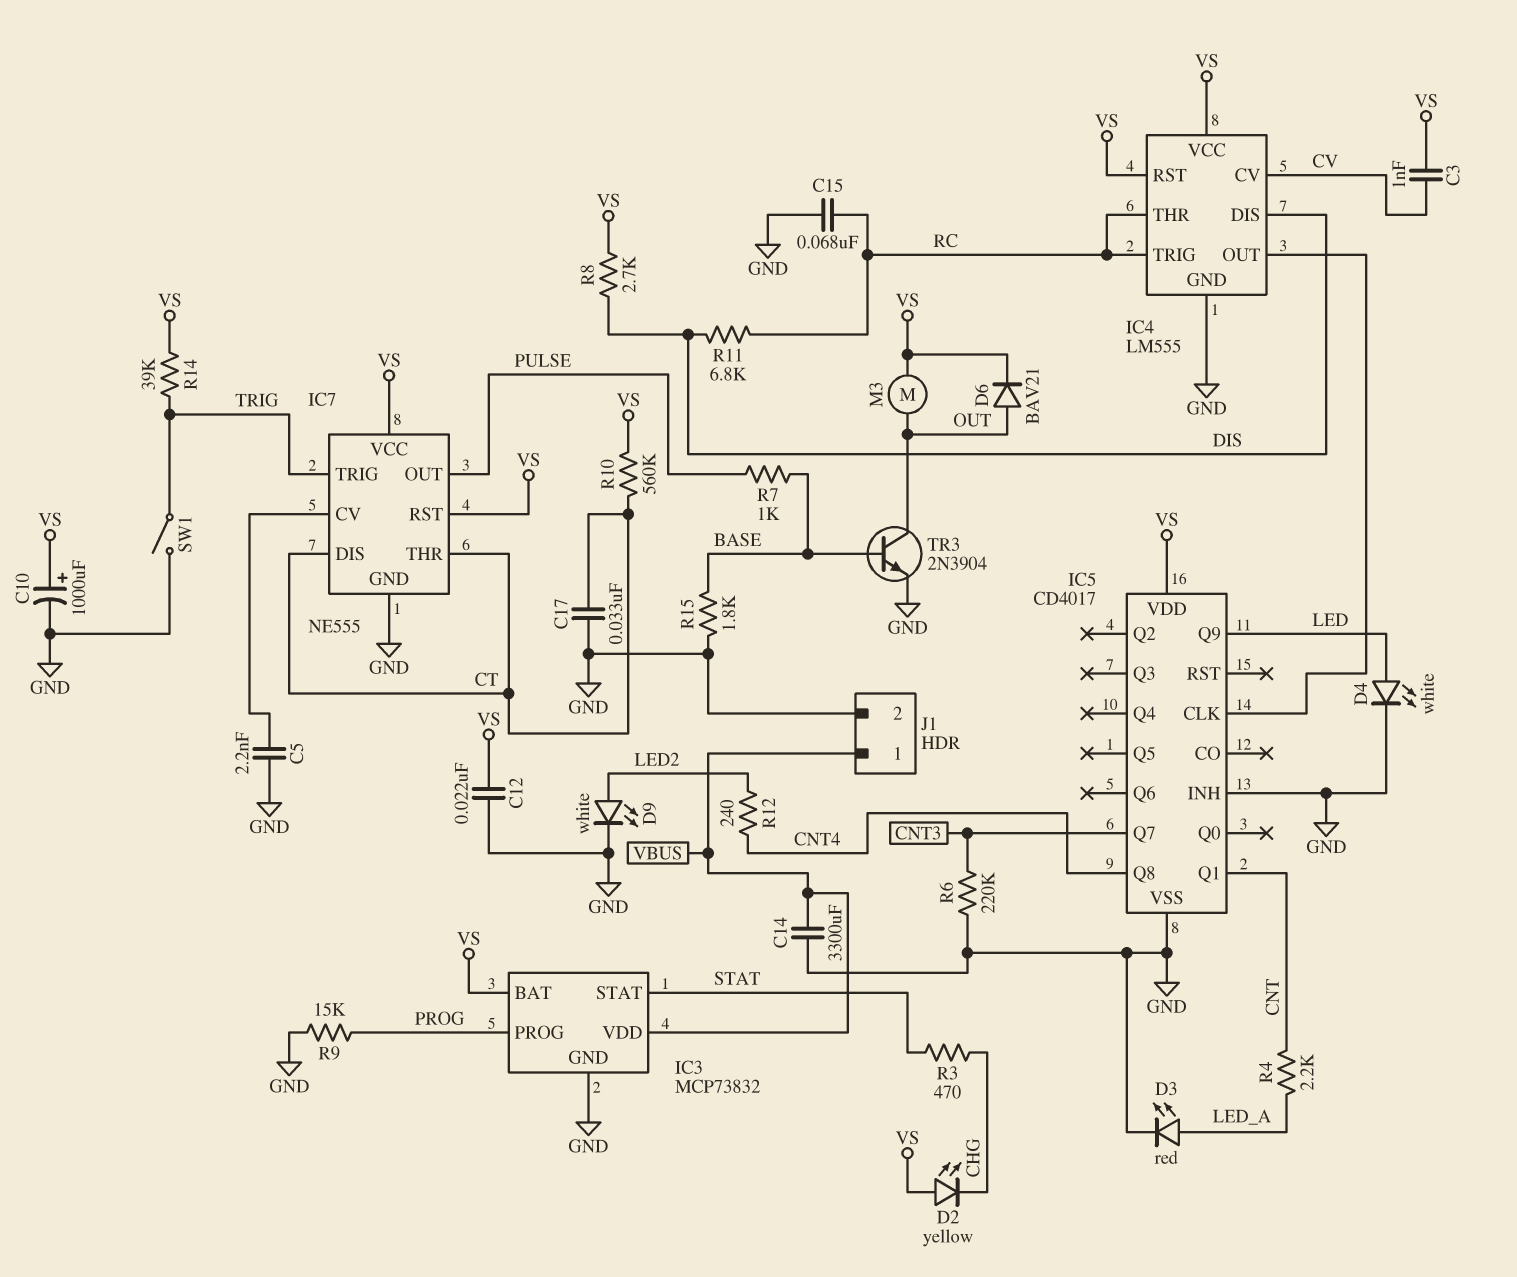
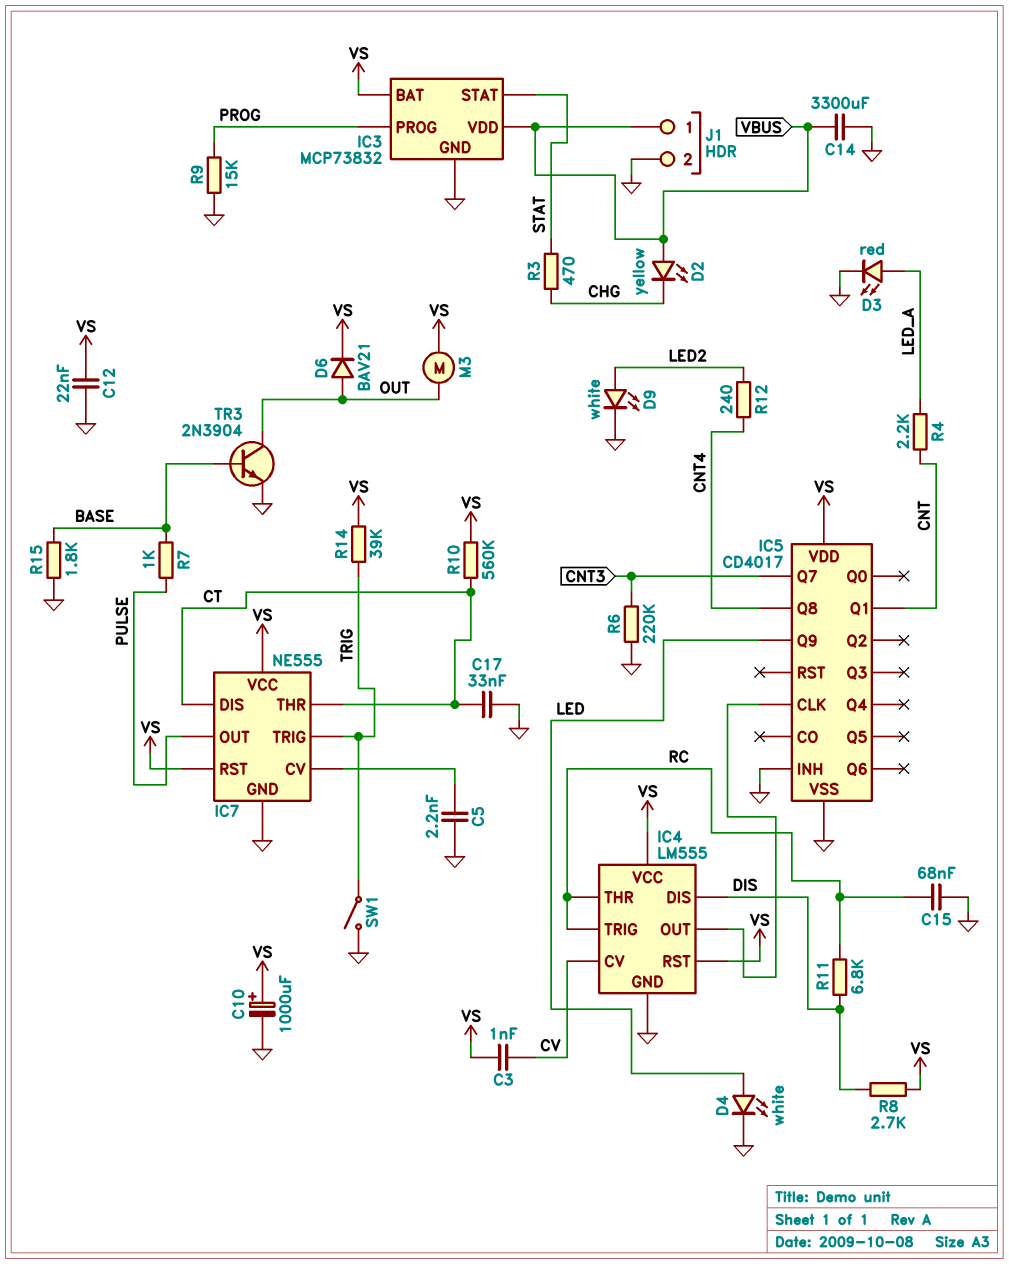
D2: LED yellow (A VS, K CHG) -> LED yellow (A VBUS, K CHG)

